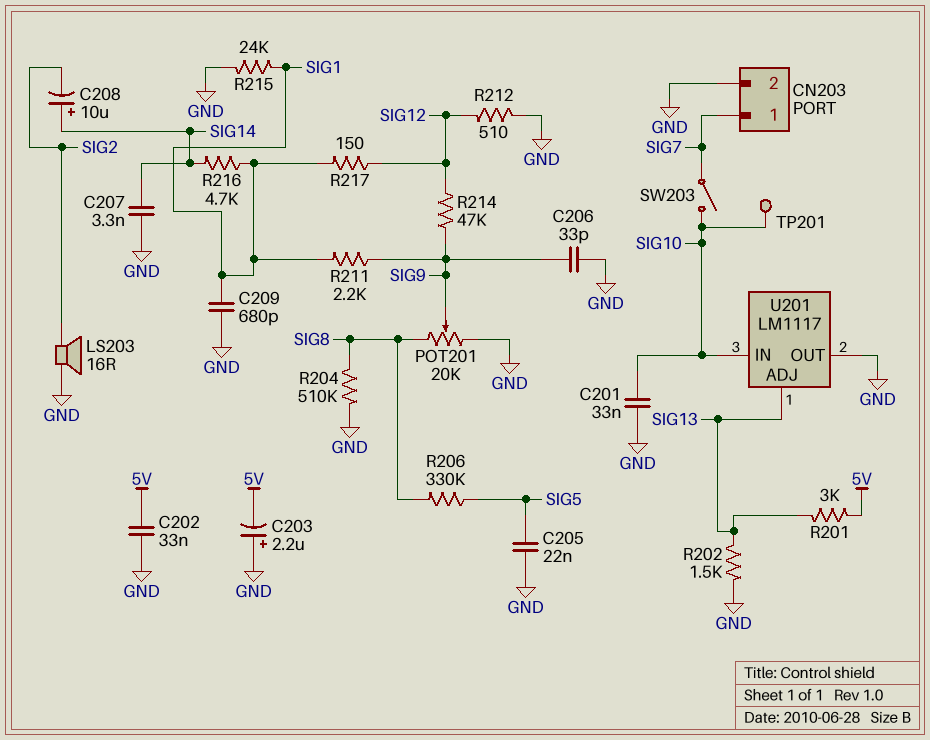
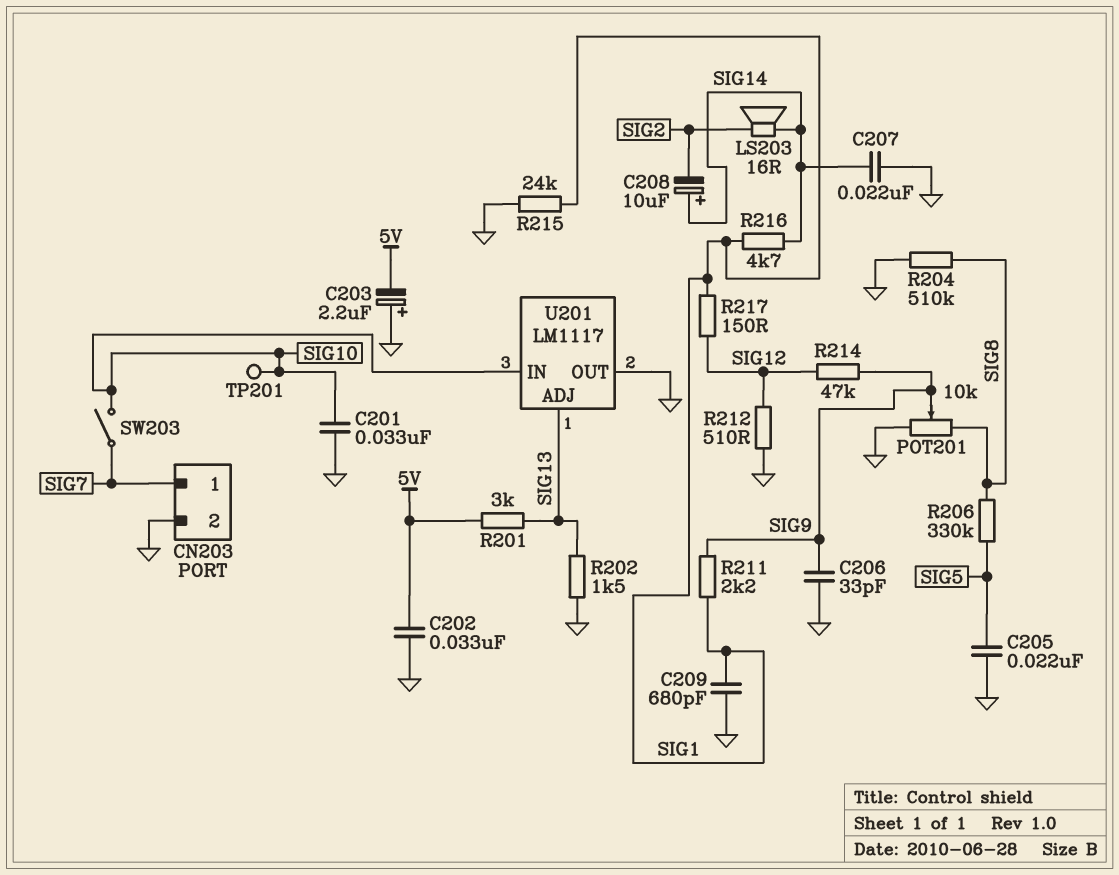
C207: 3.3nF (GND, SIG14) -> 22nF (GND, SIG14)
LS203: speaker 16R (GND, SIG2) -> speaker 16R (SIG2, SIG14)
POT201: 20k (GND, SIG8, wiper SIG9) -> 10k (GND, SIG8, wiper SIG9)

